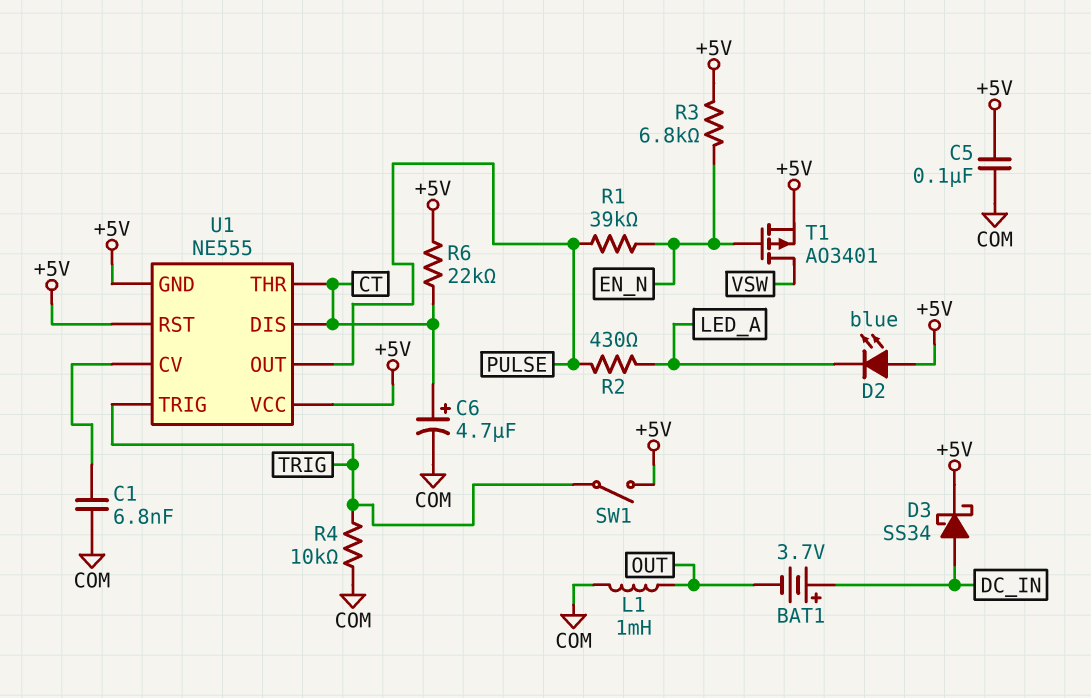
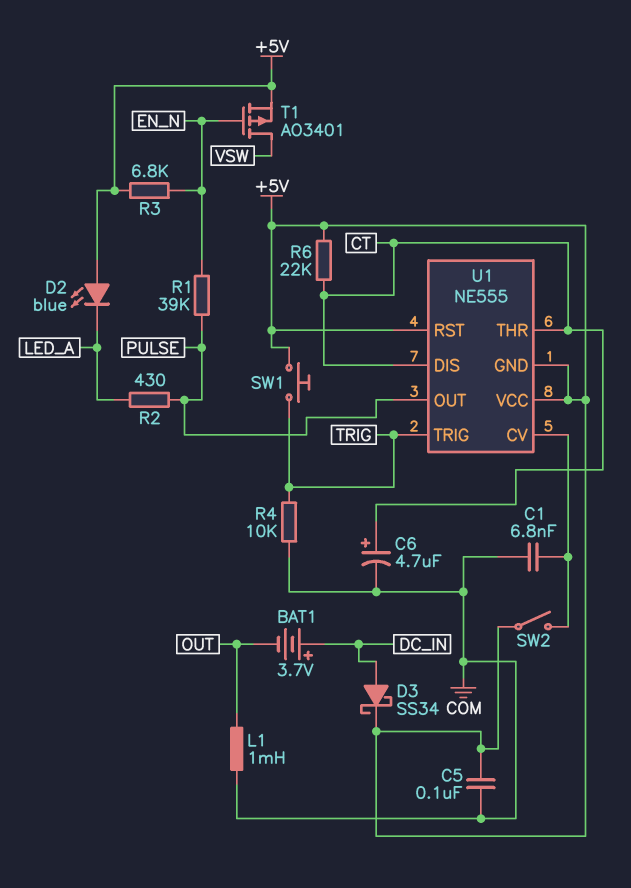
SW1: switch (+5V, TRIG) -> button (+5V, TRIG)
SW2: none -> switch (+5V, U1/CV)

